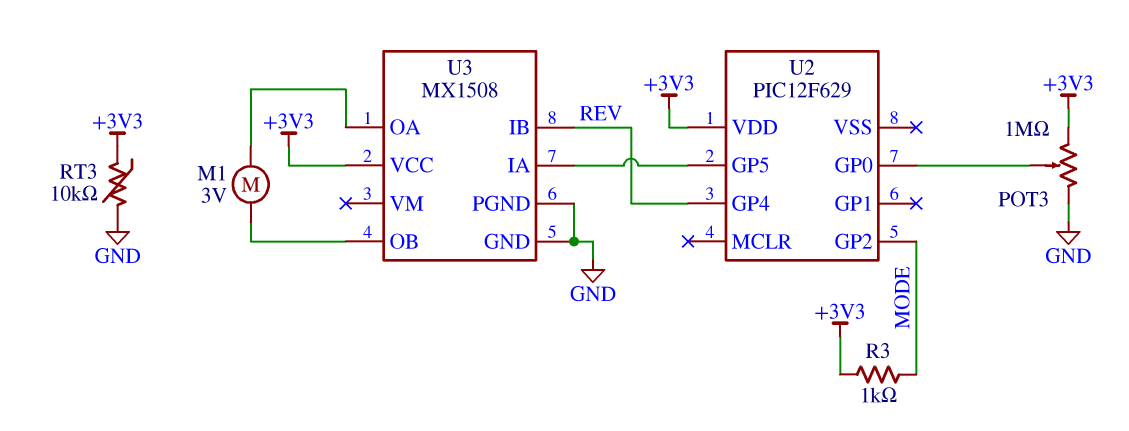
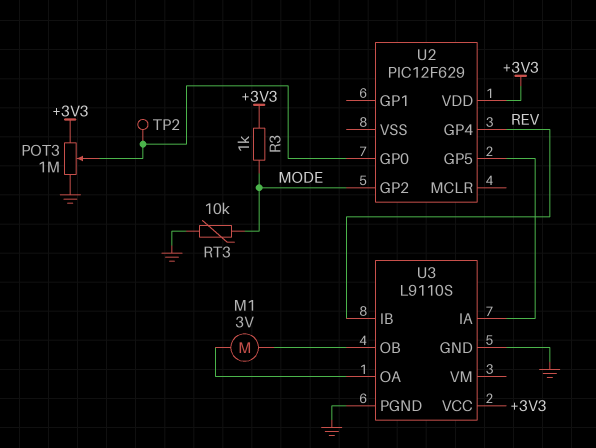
RT3: 10k (+3V3, GND) -> 10k (GND, MODE)
TP2: none -> test point (U2/GP0)
U3: MX1508 -> L9110S

